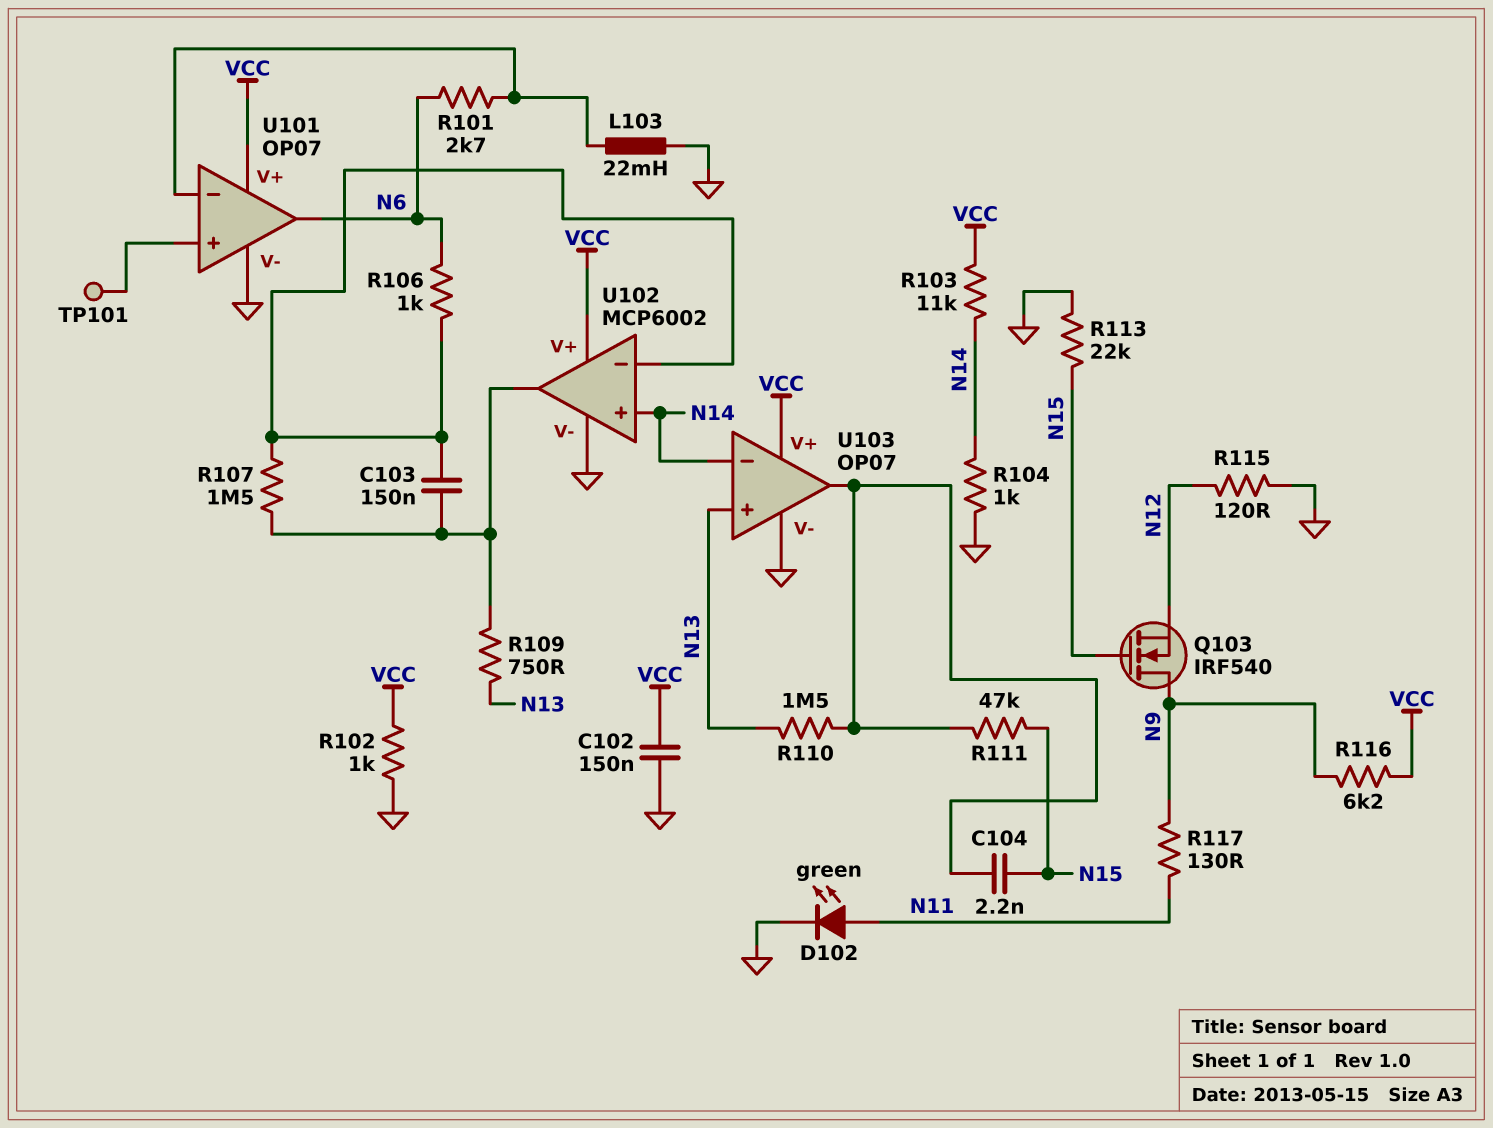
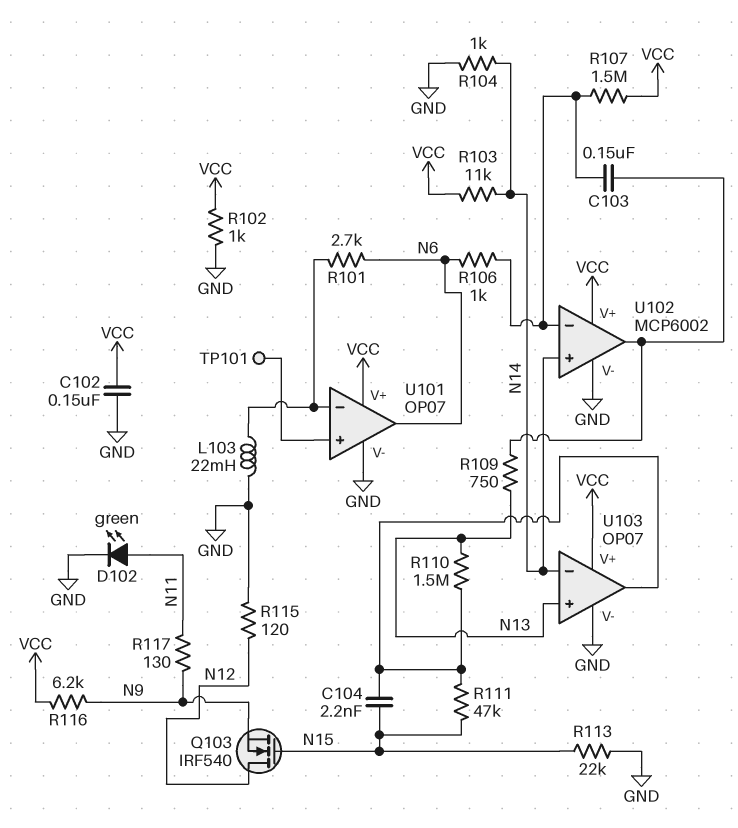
Q103: NMOS IRF540 (G N15, D N9, S N12) -> NMOS IRF540 (G N15, D N12, S N9)
R107: 1.5M (U102/in-, U102/out) -> 1.5M (U102/in-, VCC)

